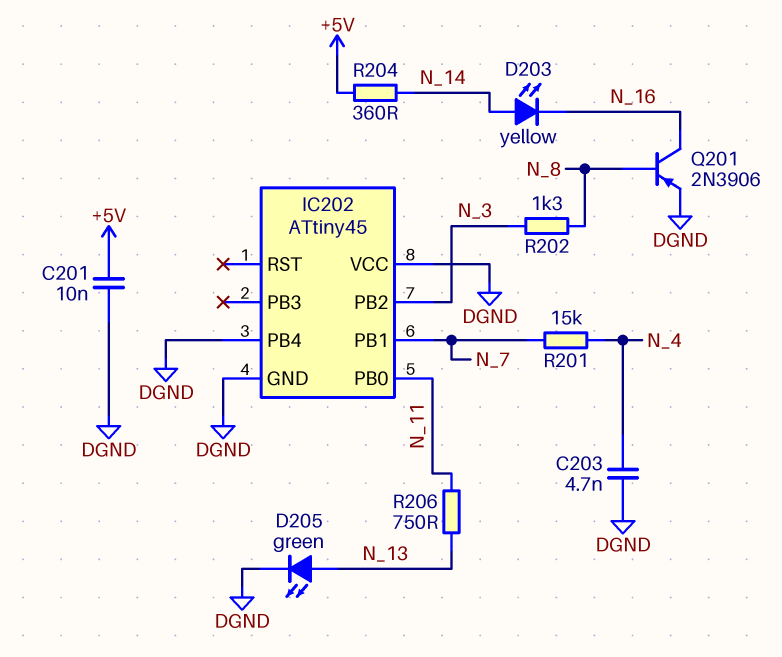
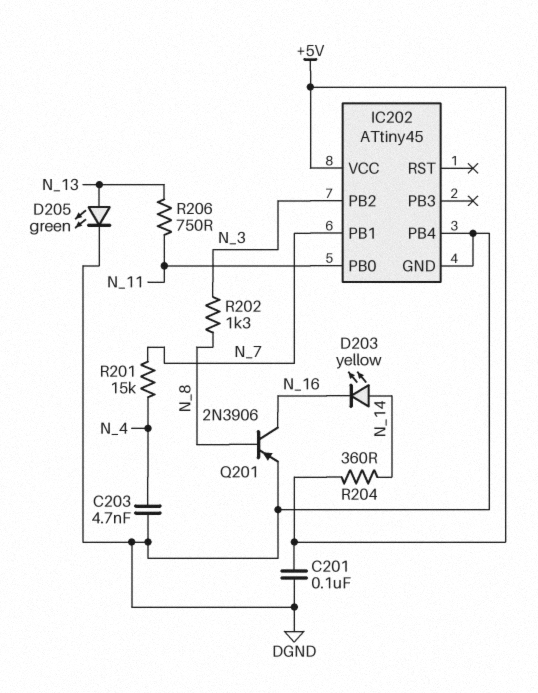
C201: 10nF (+5V, DGND) -> 100nF (+5V, DGND)
IC202 pin VCC: DGND -> +5V

